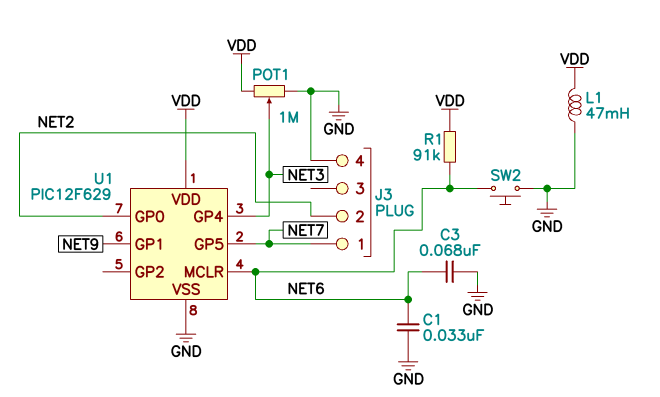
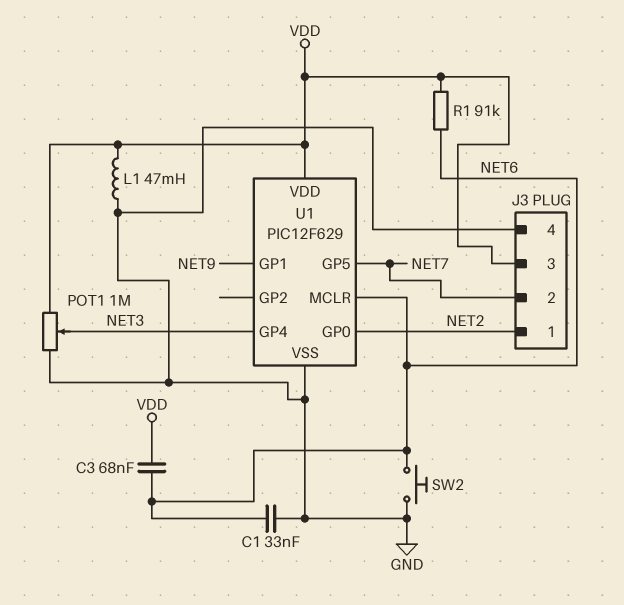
C3: 68nF (GND, NET6) -> 68nF (NET6, VDD)
J3 pin 1: NET7 -> NET2
J3 pin 2: NET2 -> NET7
J3 pin 3: none -> VDD

